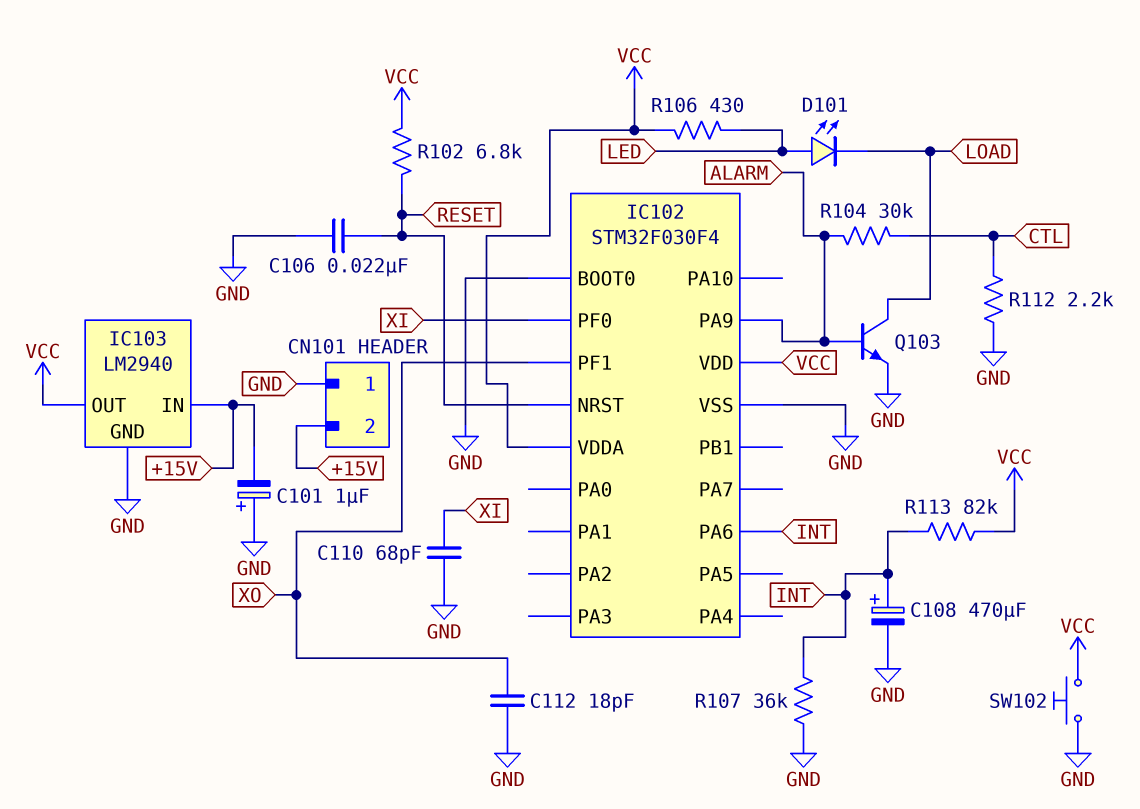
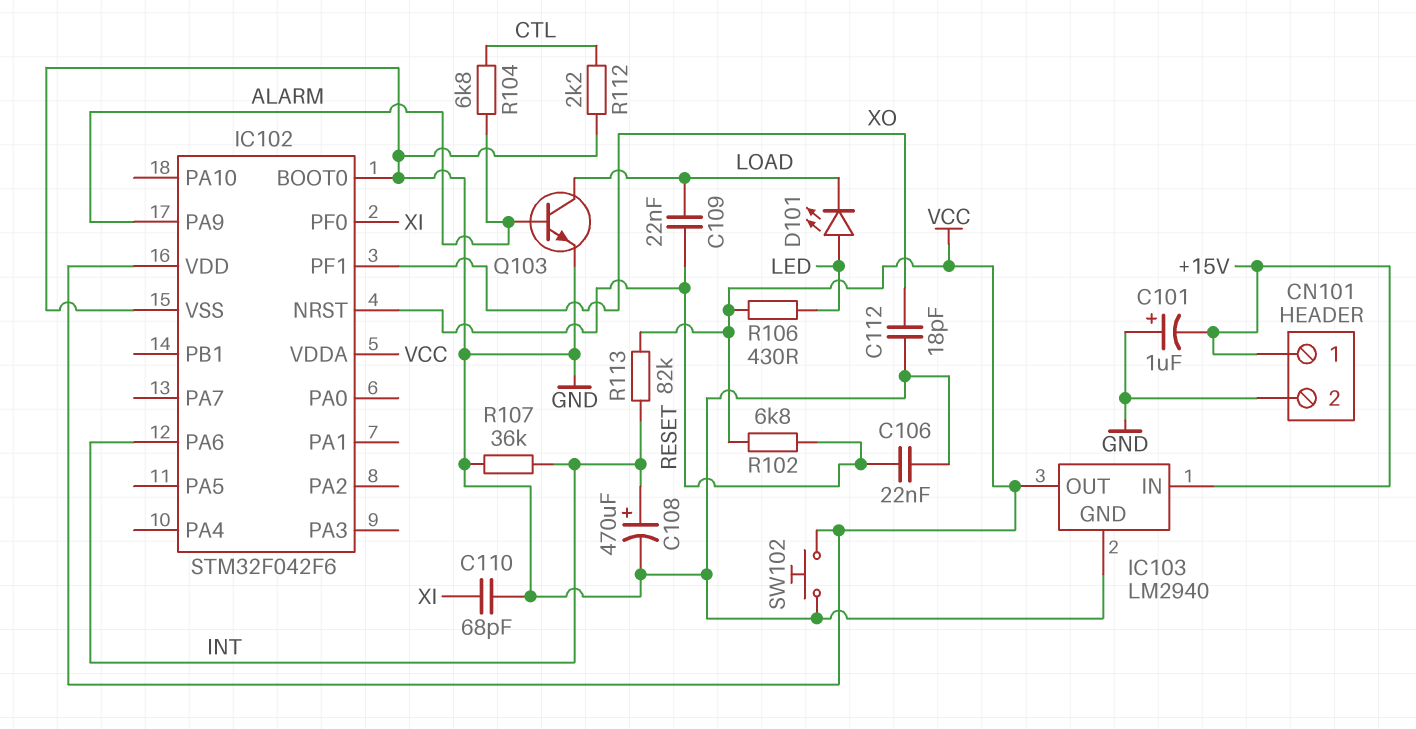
C109: none -> 22nF (LOAD, RESET)
CN101 pin 1: GND -> +15V
CN101 pin 2: +15V -> GND
IC102: STM32F030F4 -> STM32F042F6
R104: 30k (ALARM, CTL) -> 6.8k (ALARM, CTL)

